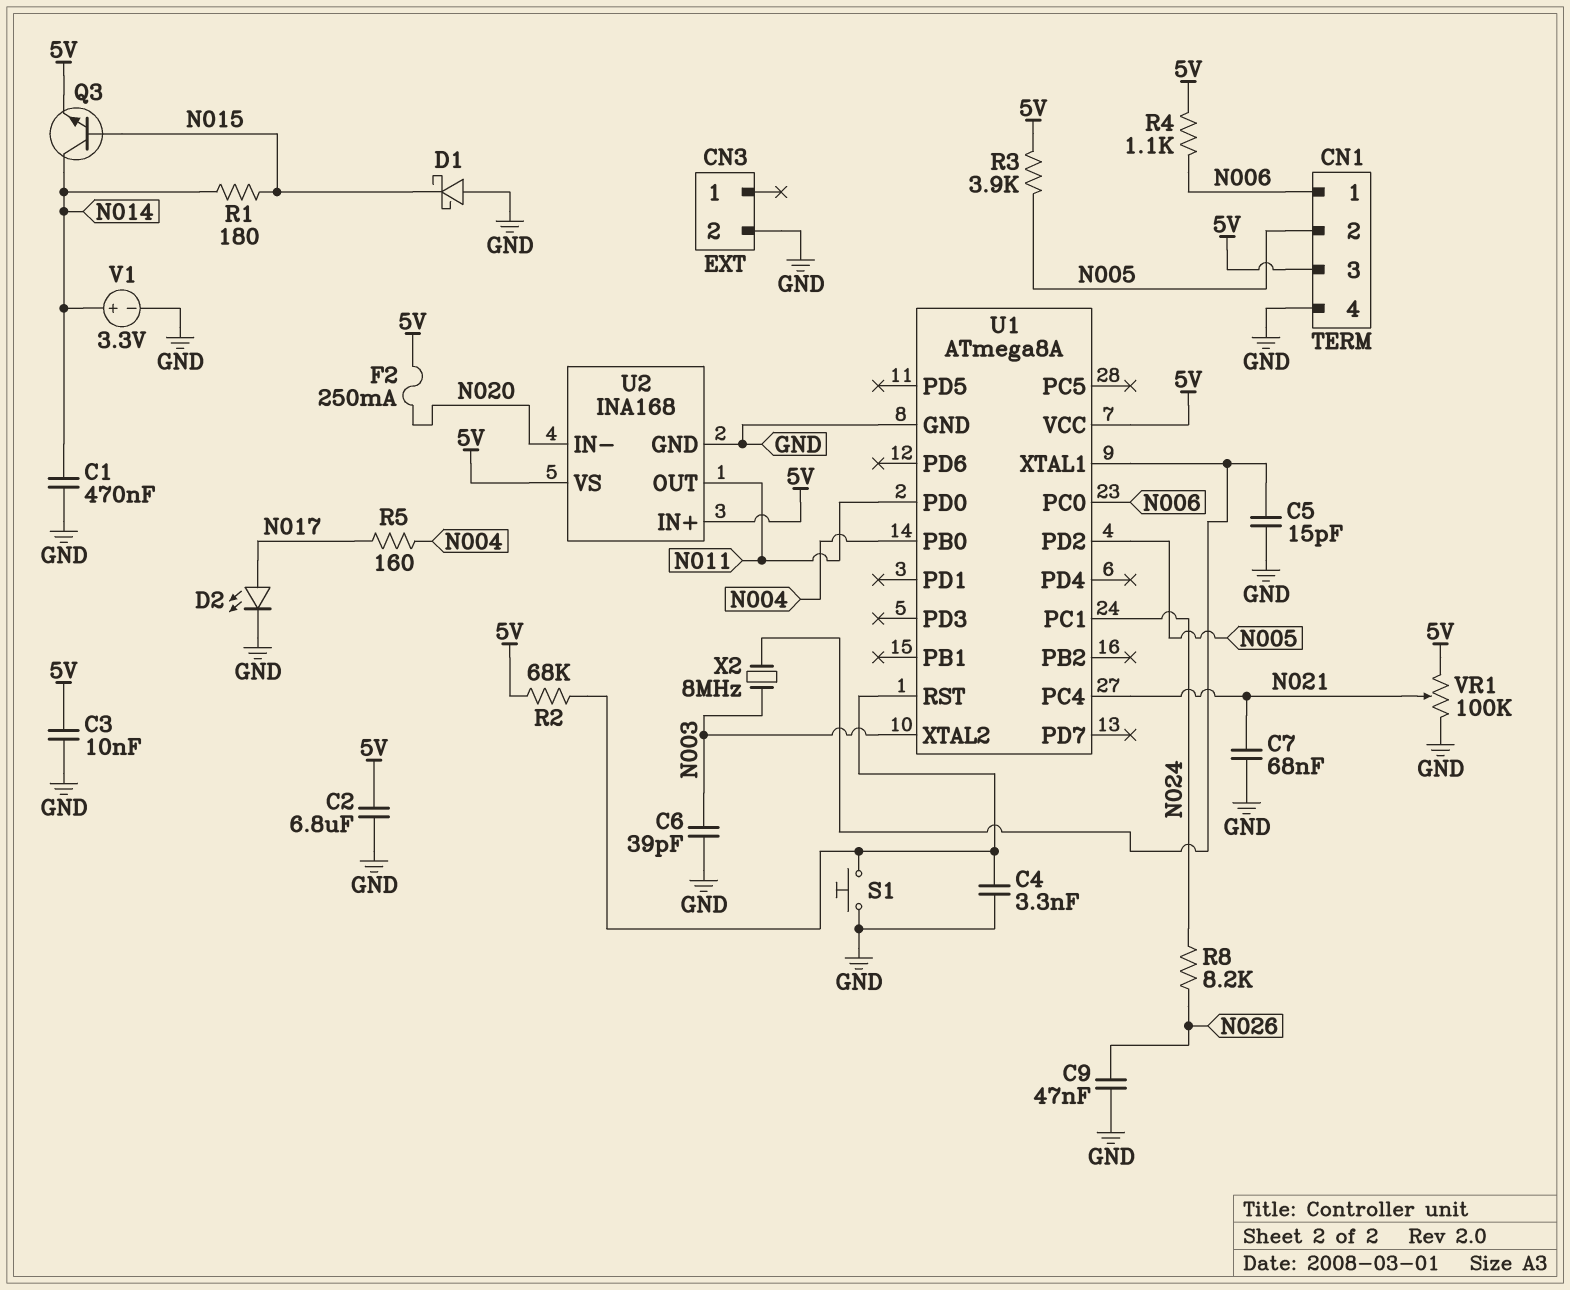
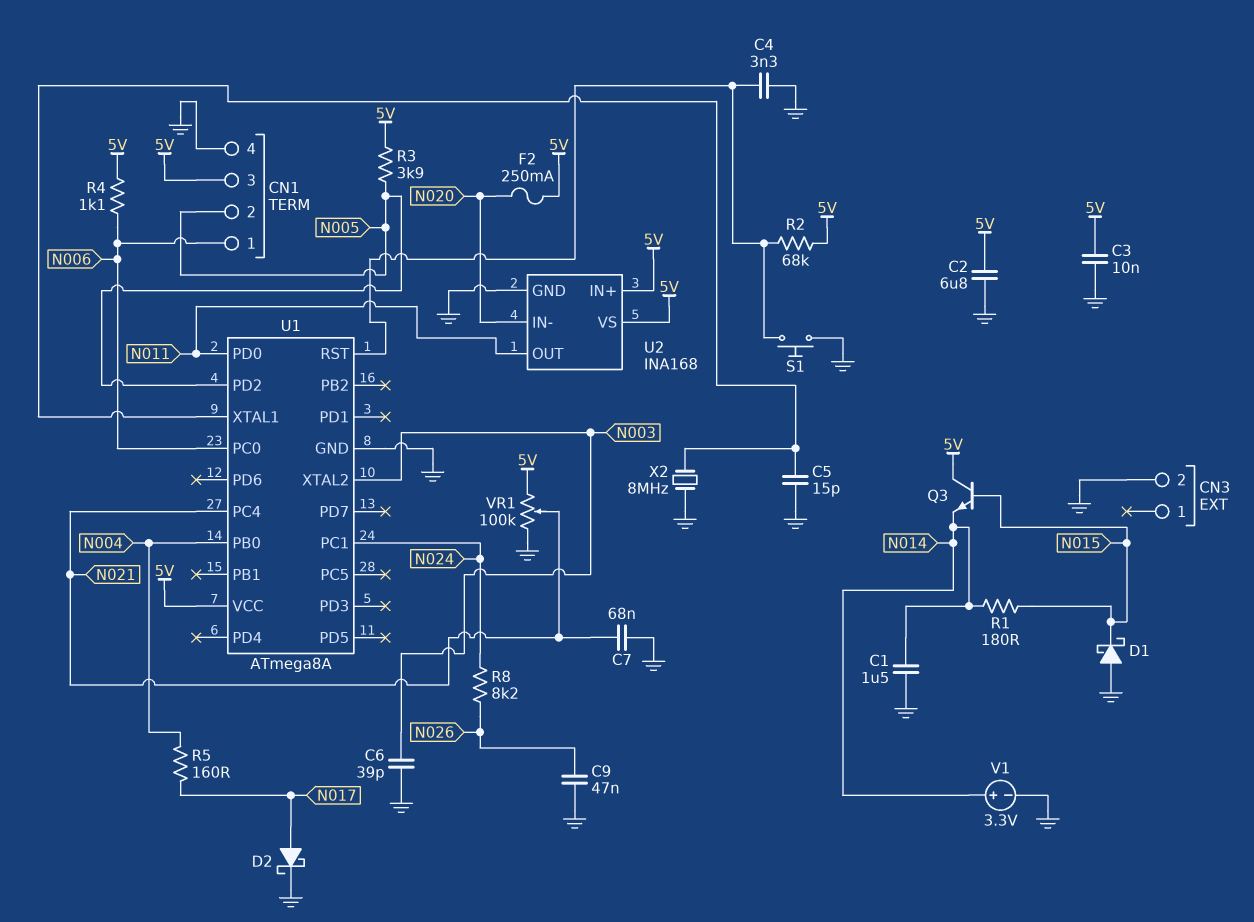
C1: 470nF (GND, N014) -> 1.5uF (GND, N014)
D2: LED (A N017, K GND) -> schottky (A N017, K GND)
Q3: NPN (B N015, C N014, E 5V) -> NPN (B N015, C 5V, E N014)
X2: 8MHz (N003, U1/XTAL1) -> 8MHz (GND, U1/XTAL1)

